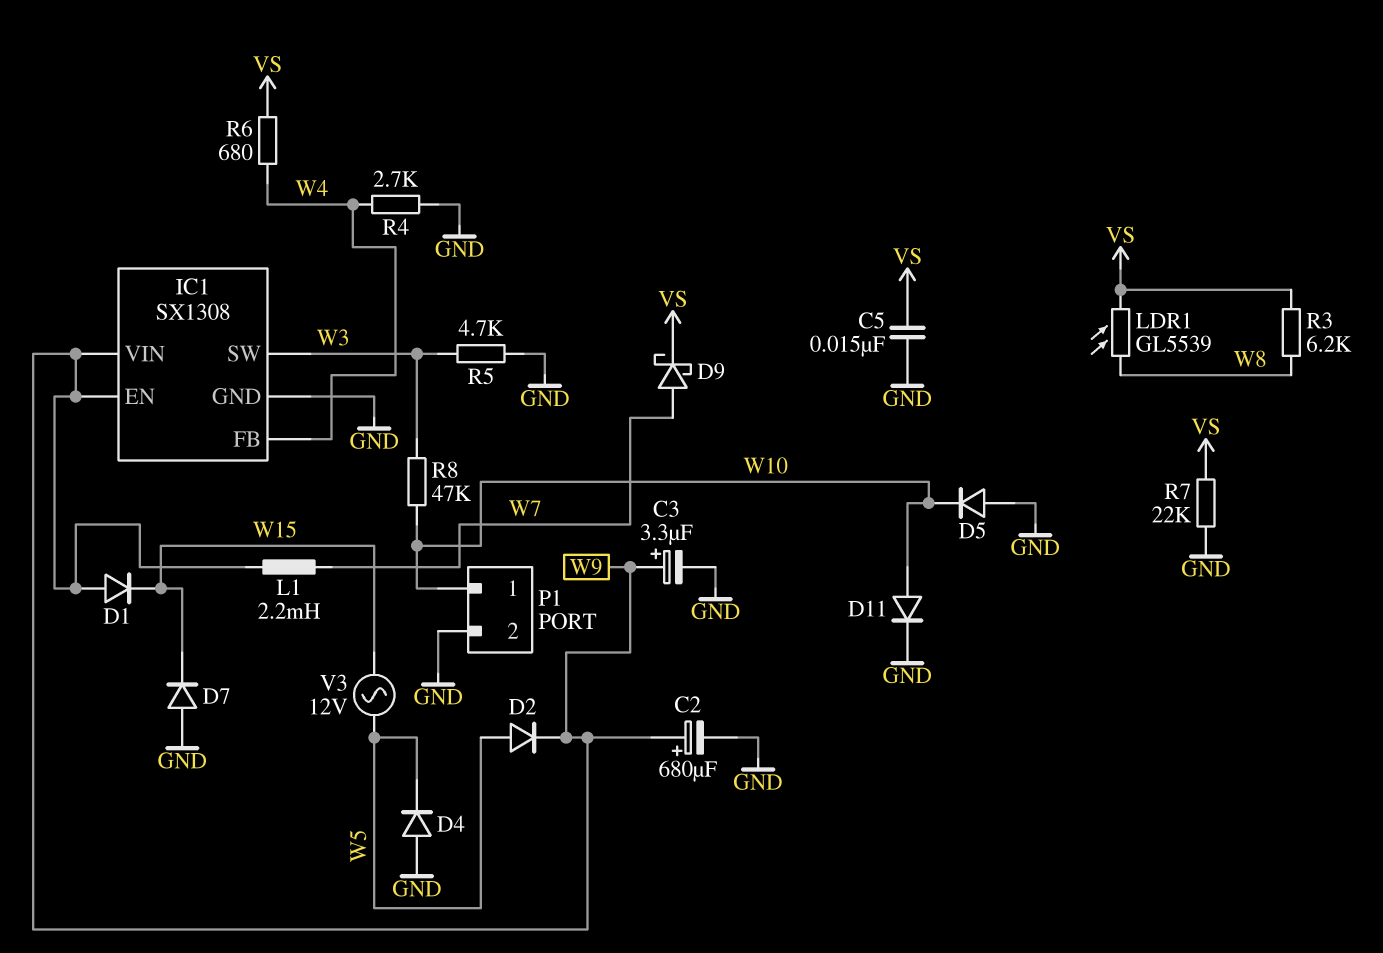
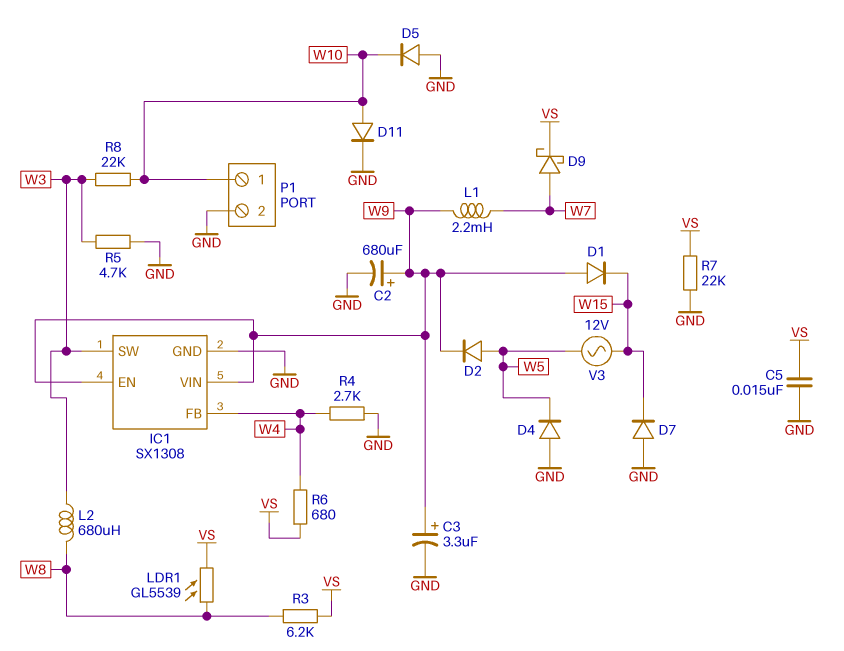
L2: none -> 680uH (W3, W8)
R8: 47k (W3, W10) -> 22k (W3, W10)

